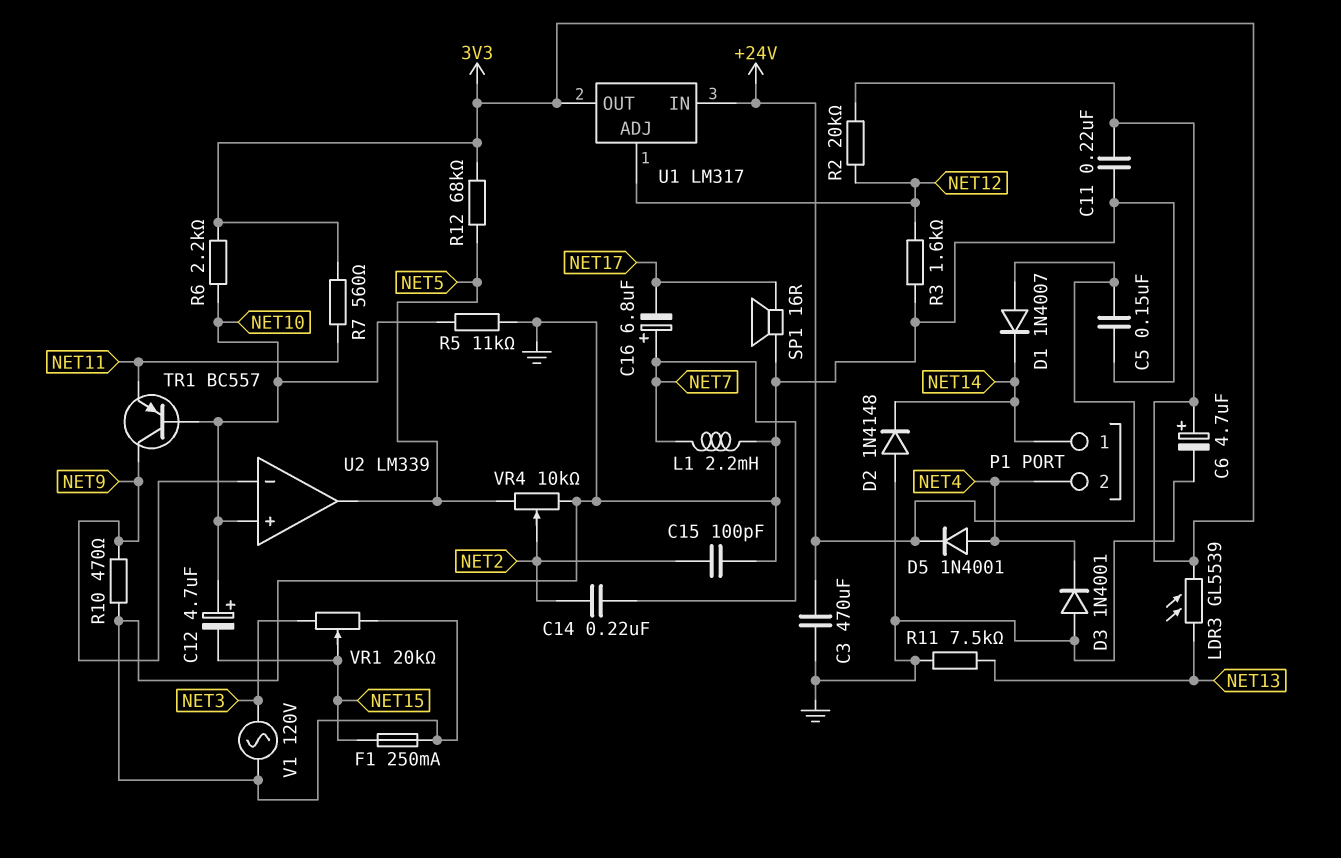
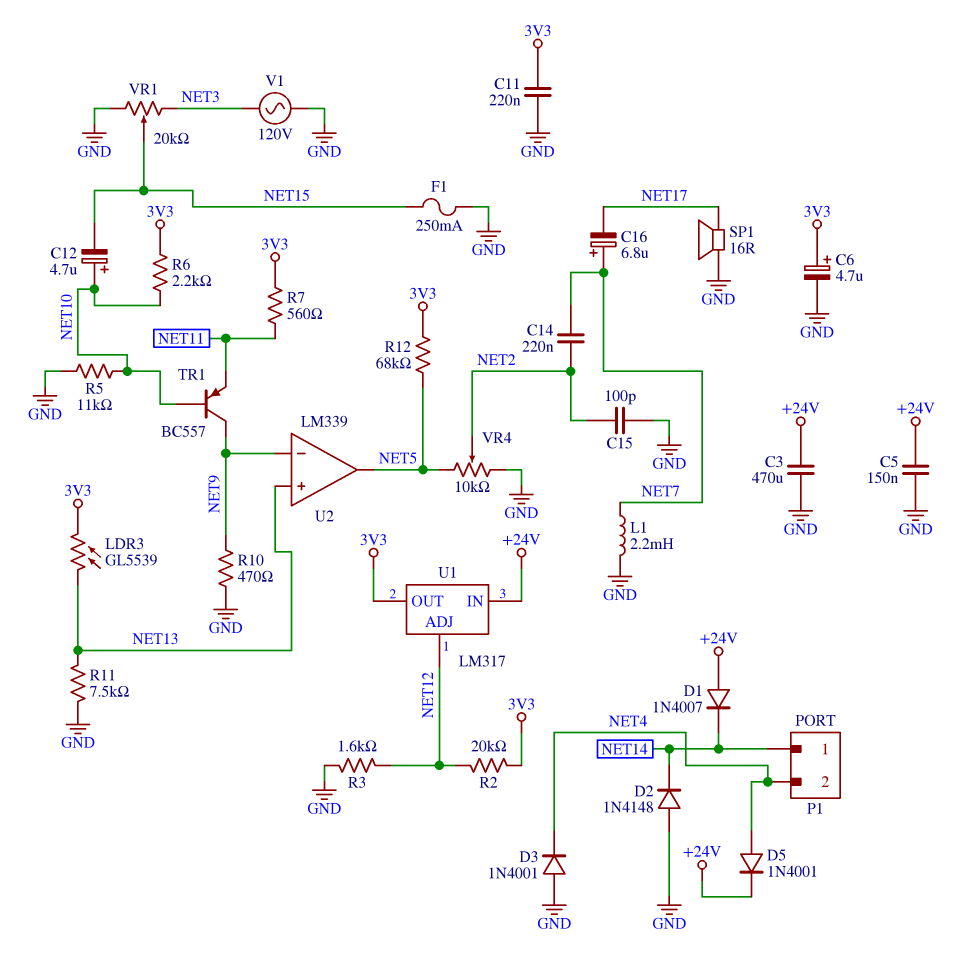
U2 pin in+: NET10 -> NET13

